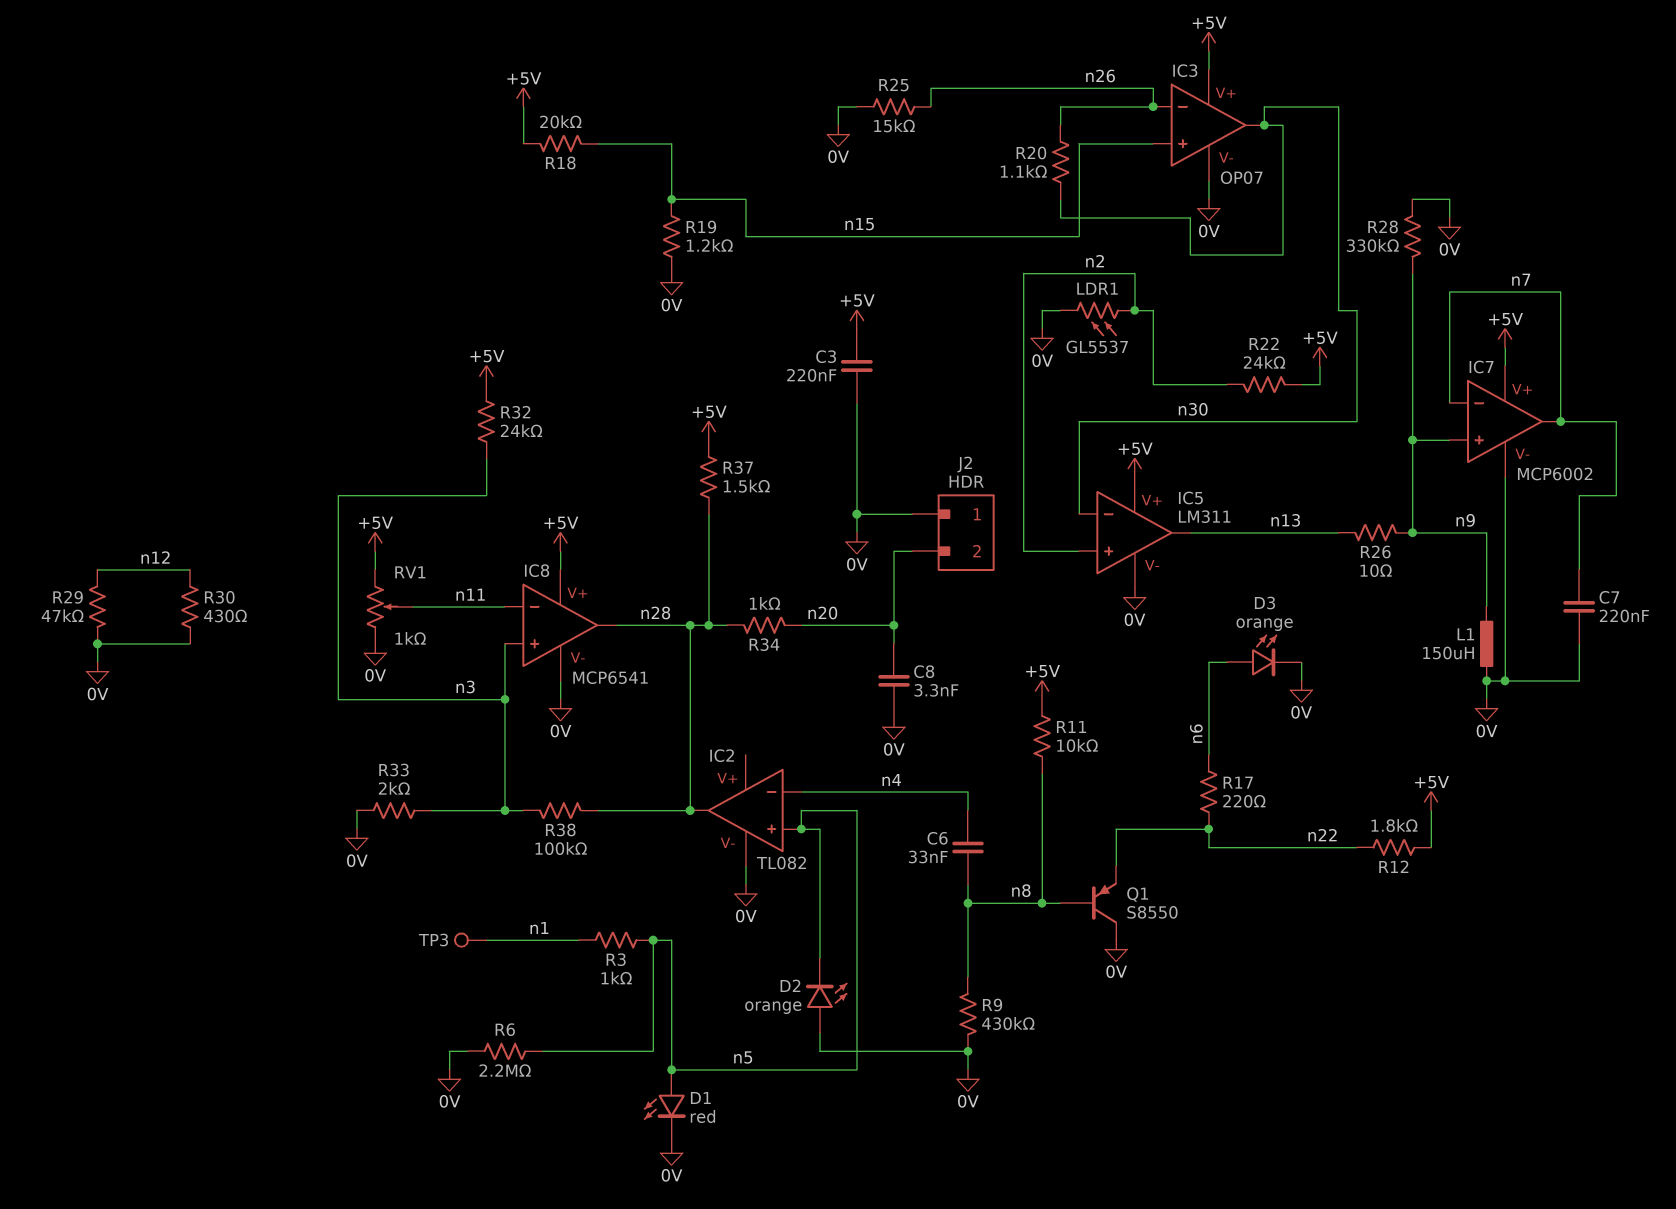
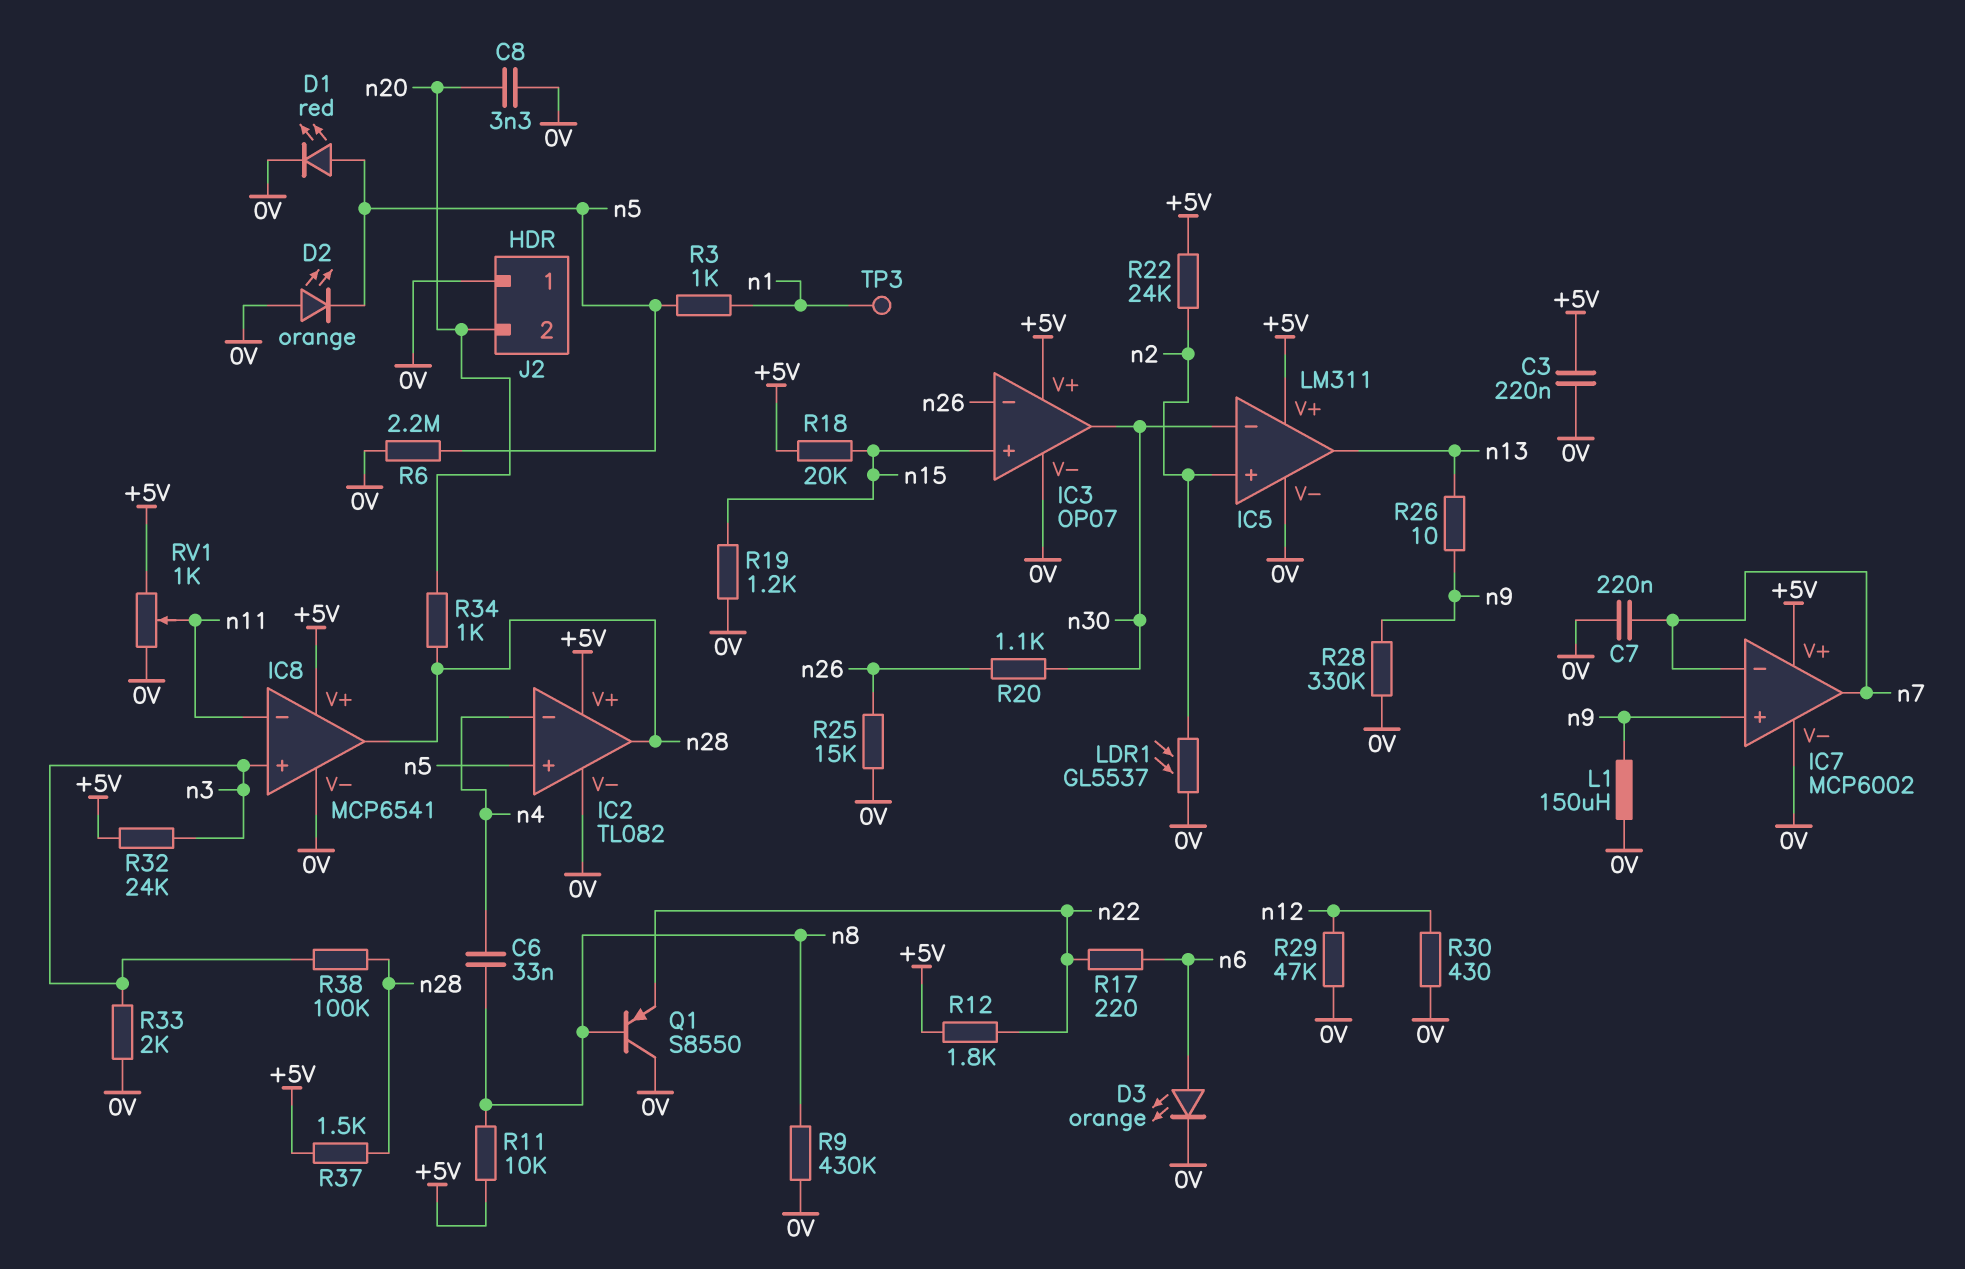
IC2 pin V+: none -> +5V

